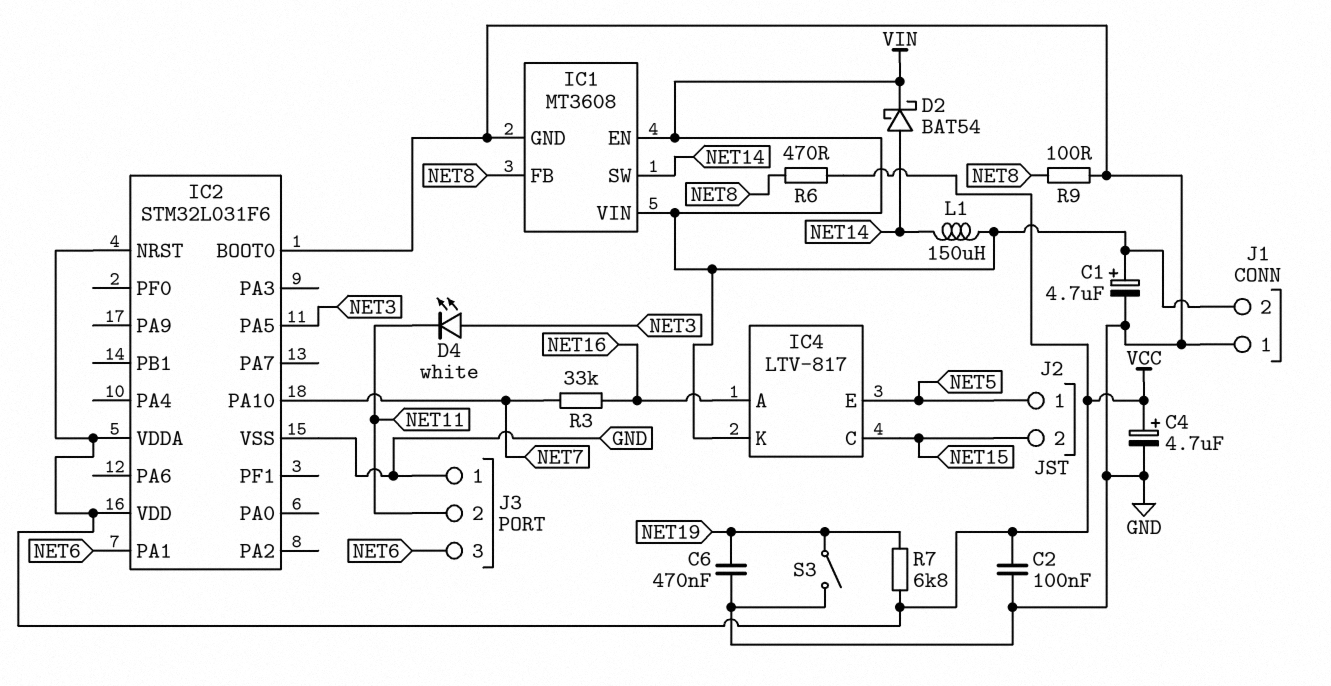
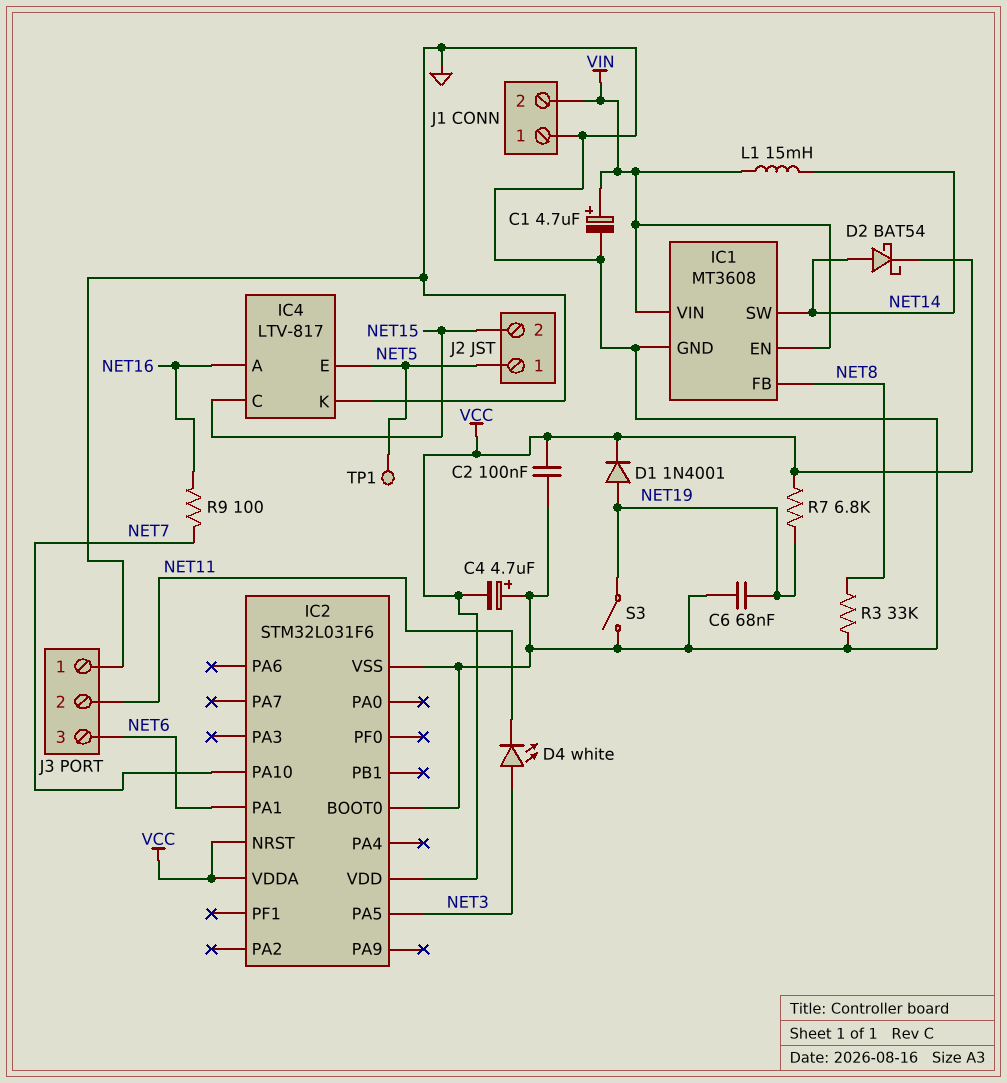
C4: 4.7uF (plus VCC, minus GND) -> 4.7uF (plus GND, minus VCC)
C6: 470nF (GND, NET19) -> 68nF (GND, NET19)
D1: none -> diode 1N4001 (A NET19, K VCC)
D2: schottky BAT54 (A NET14, K VIN) -> schottky BAT54 (A NET14, K VCC)
IC4 pin K: VIN -> GND
L1: 150uH (NET14, VIN) -> 15mH (NET14, VIN)
R3: 33k (NET7, NET16) -> 33k (GND, NET8)
R6: 470 (NET8, VCC) -> none
R9: 100 (GND, NET8) -> 100 (NET7, NET16)
TP1: none -> test point (NET5)

